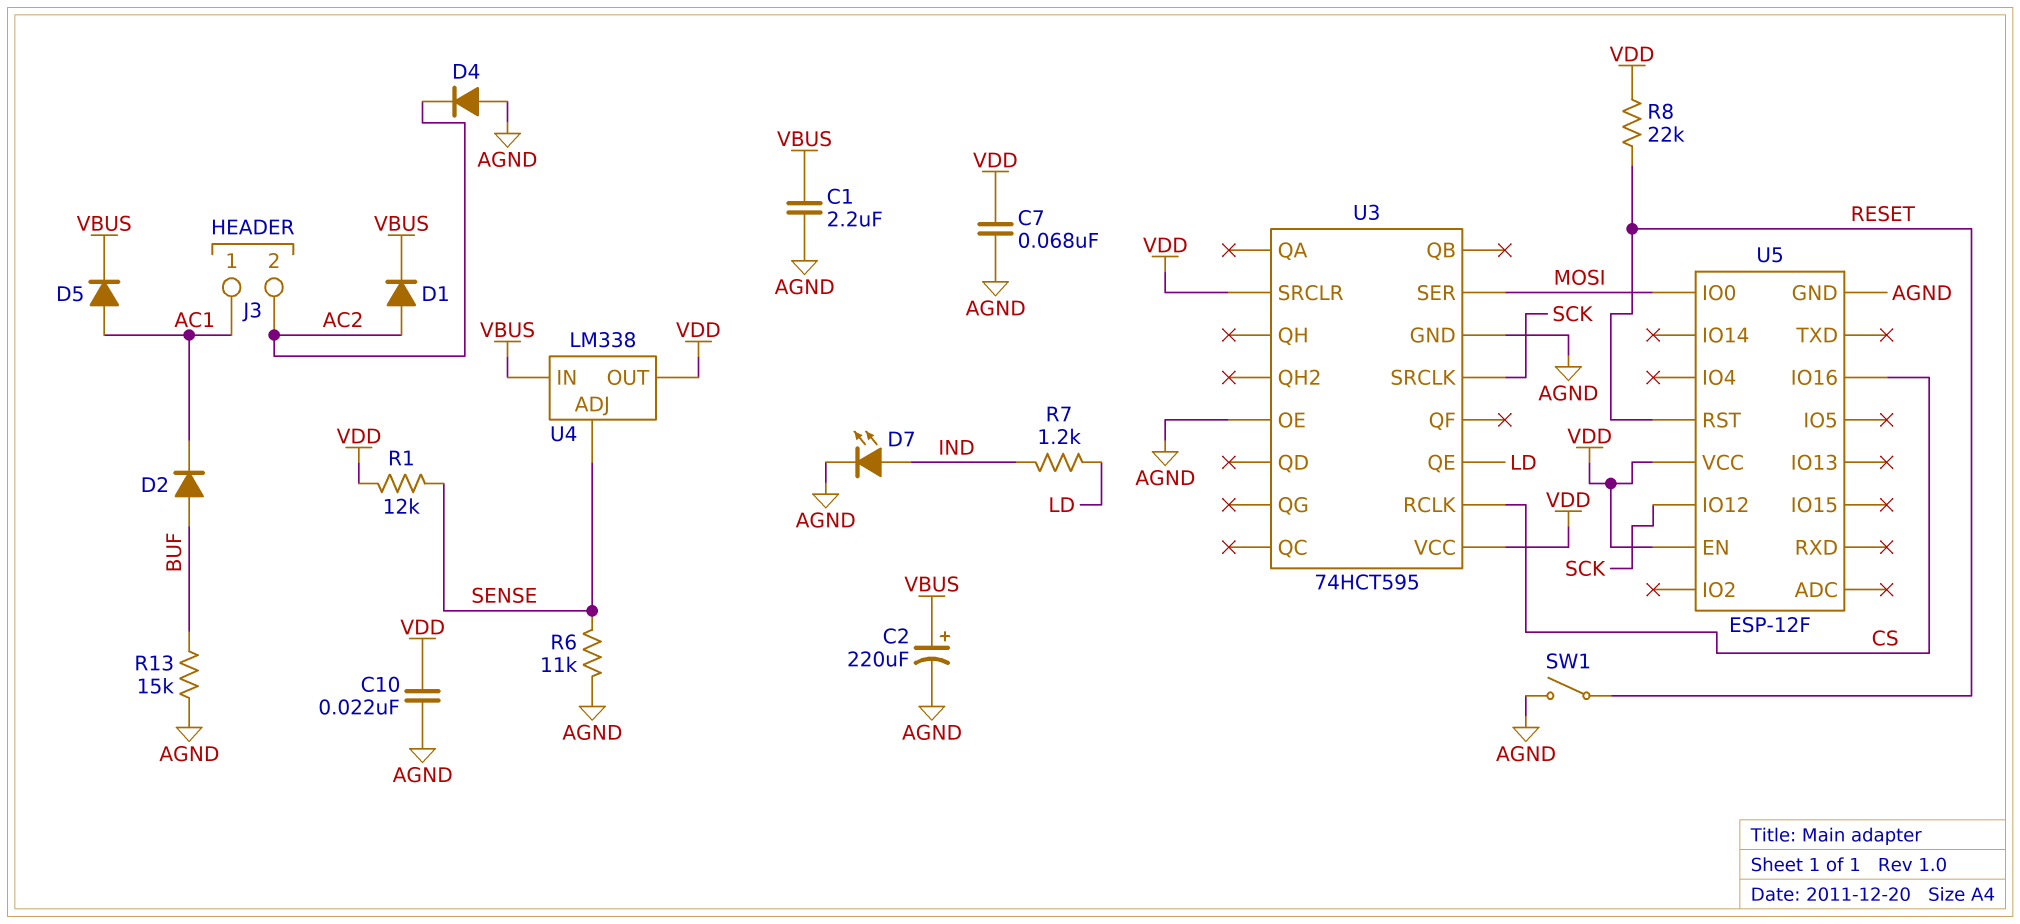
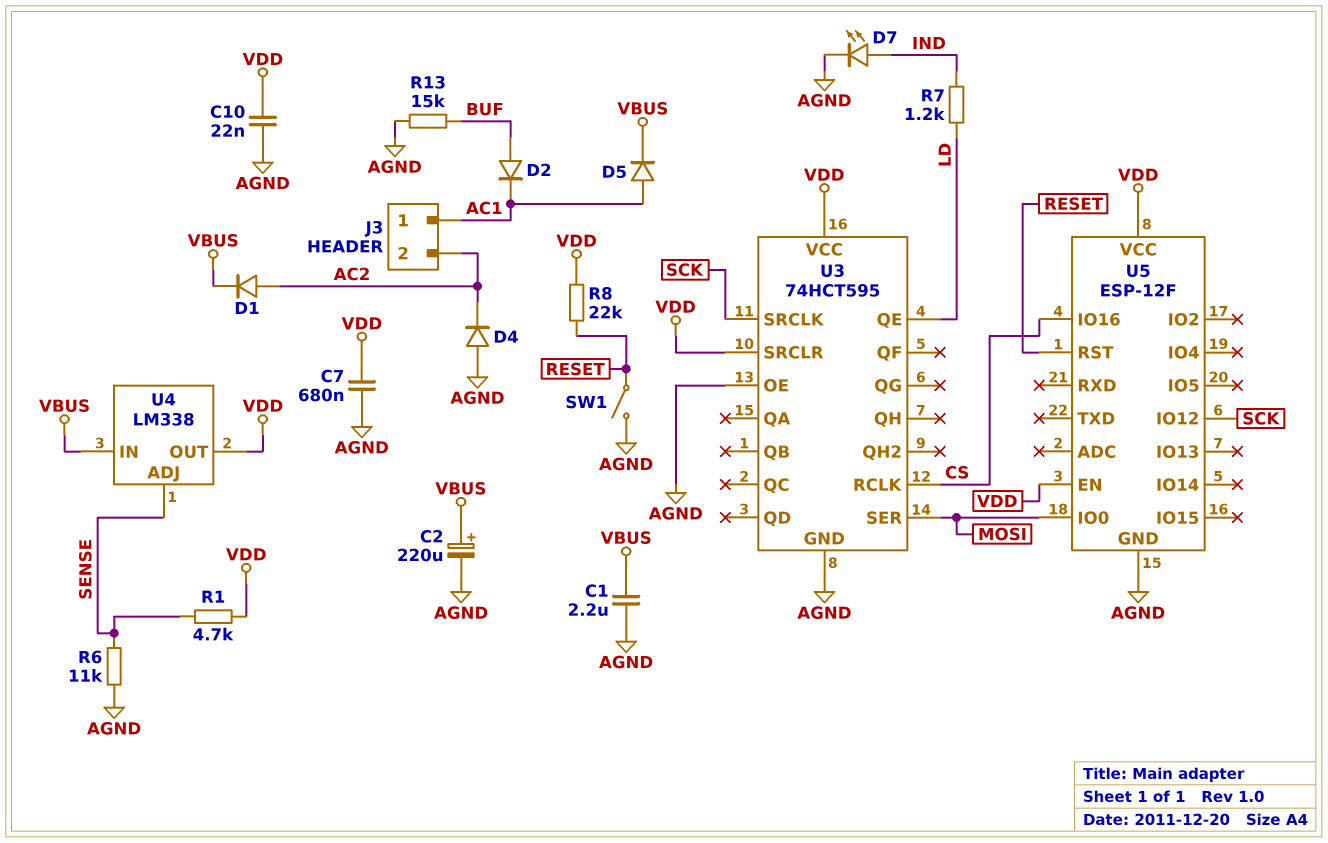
C7: 68nF (AGND, VDD) -> 680nF (AGND, VDD)
R1: 12k (SENSE, VDD) -> 4.7k (SENSE, VDD)

